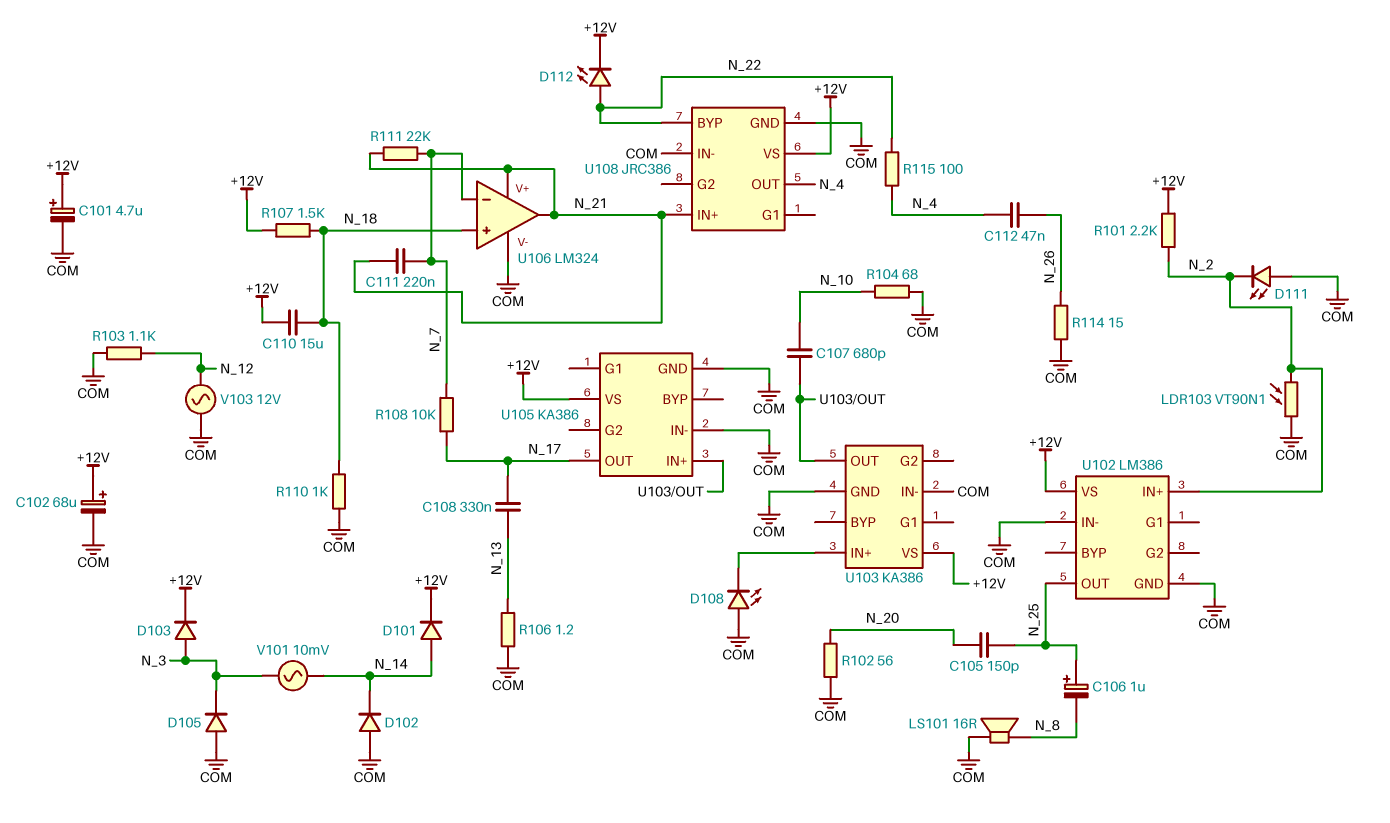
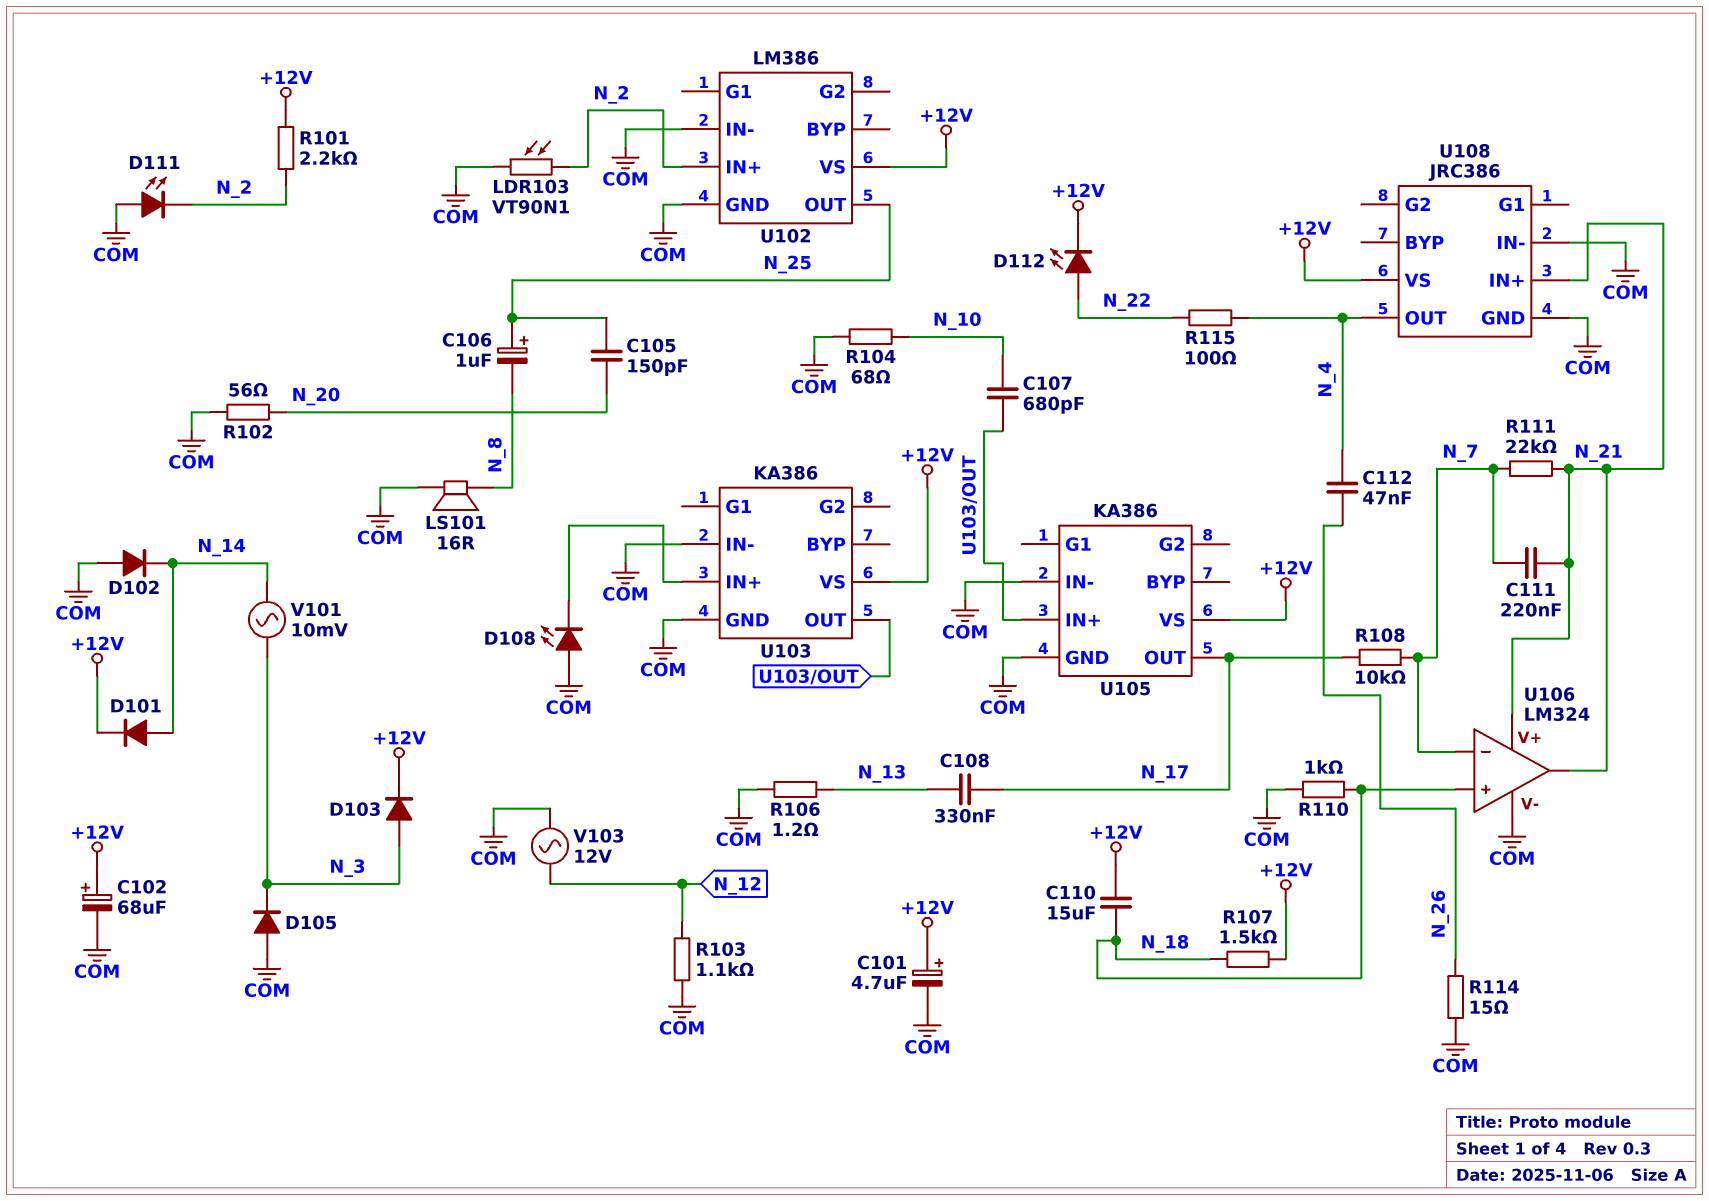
U108 pin BYP: N_22 -> none

